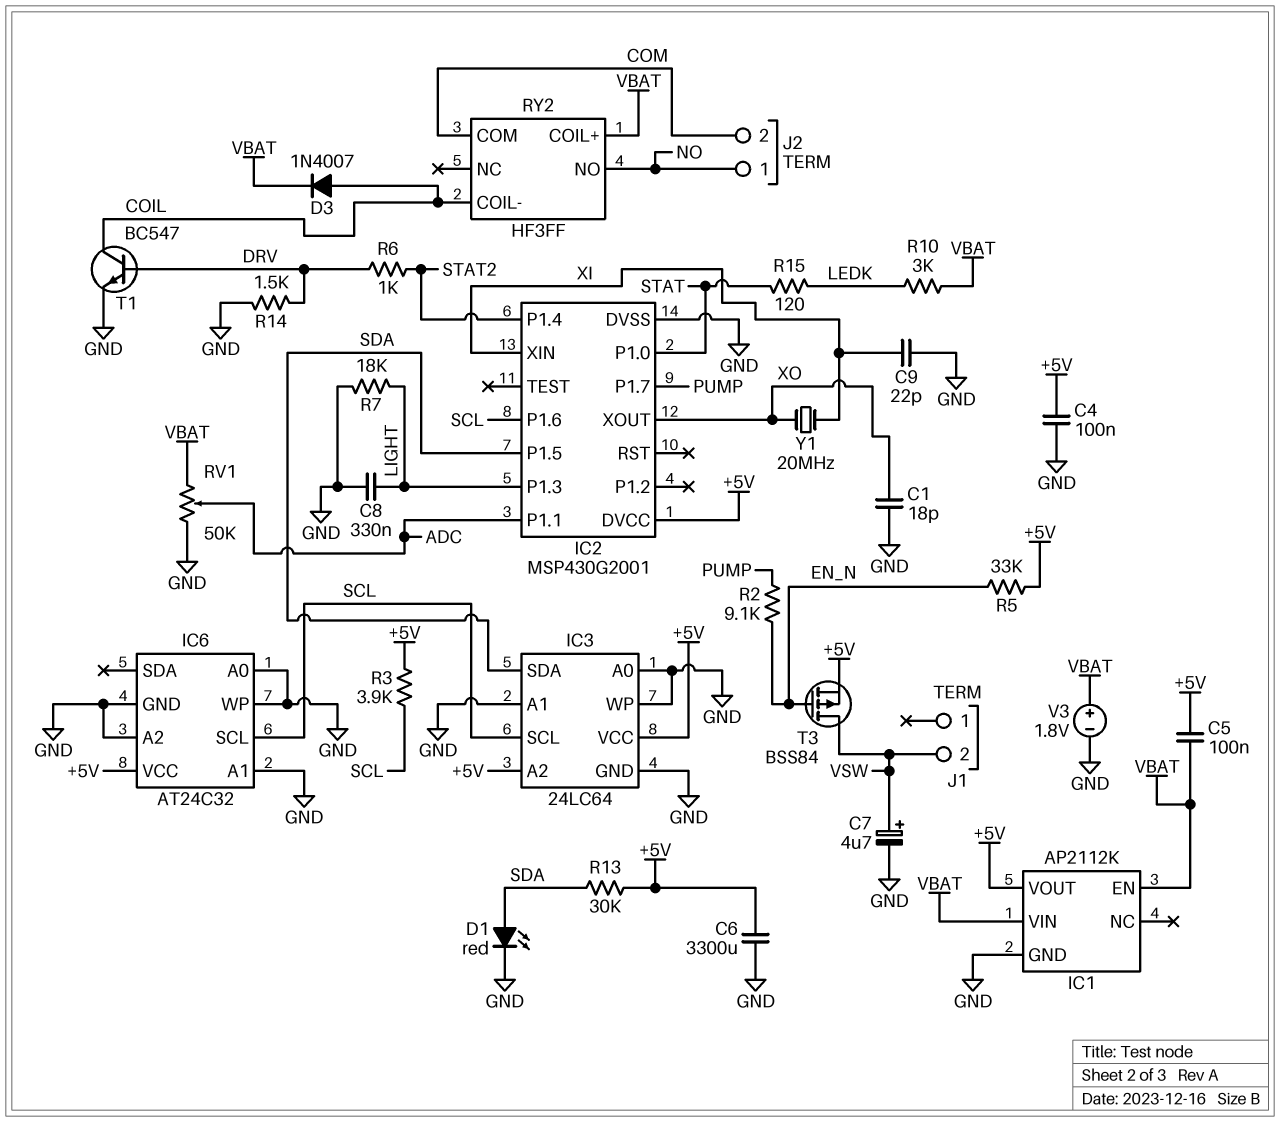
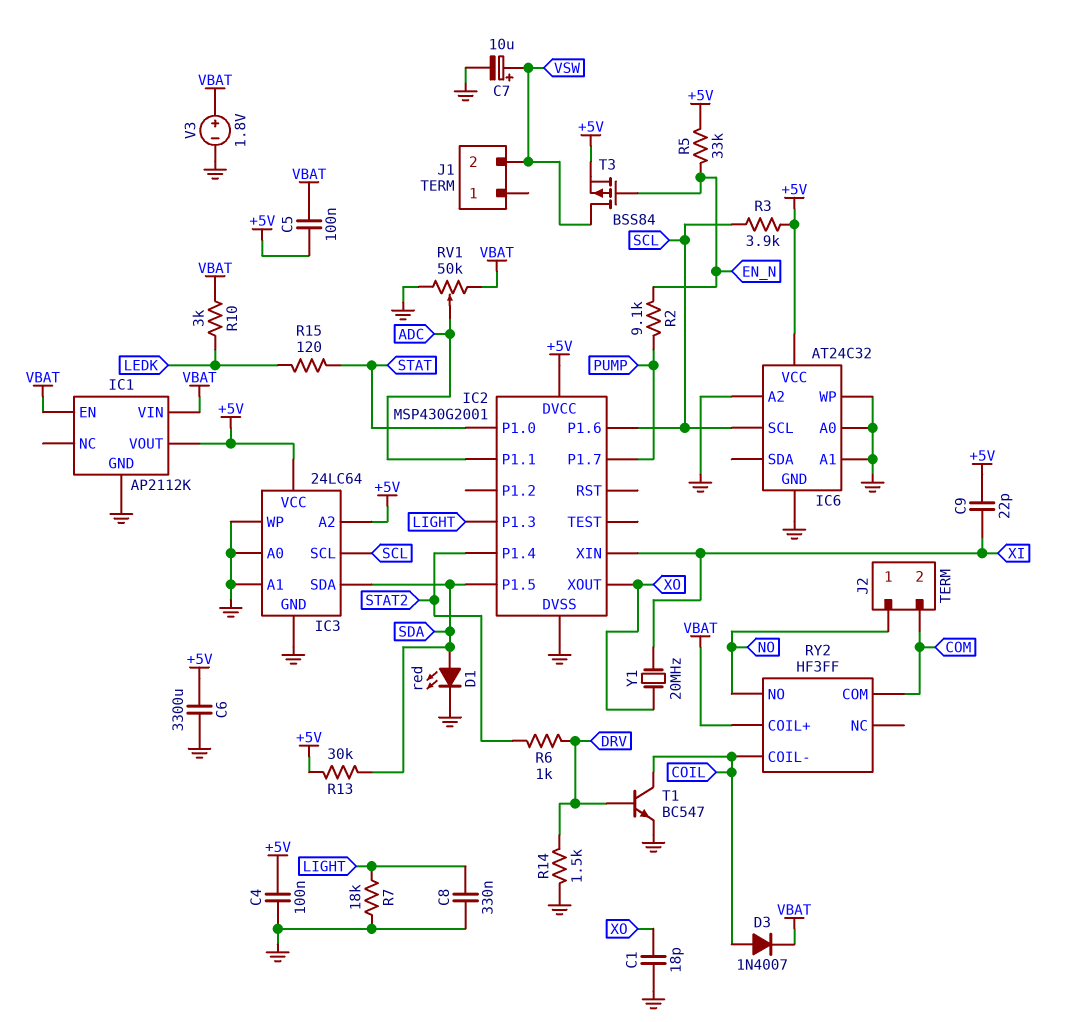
C7: 4.7uF (plus VSW, minus GND) -> 10uF (plus VSW, minus GND)
C9: 22pF (GND, XI) -> 22pF (+5V, XI)

